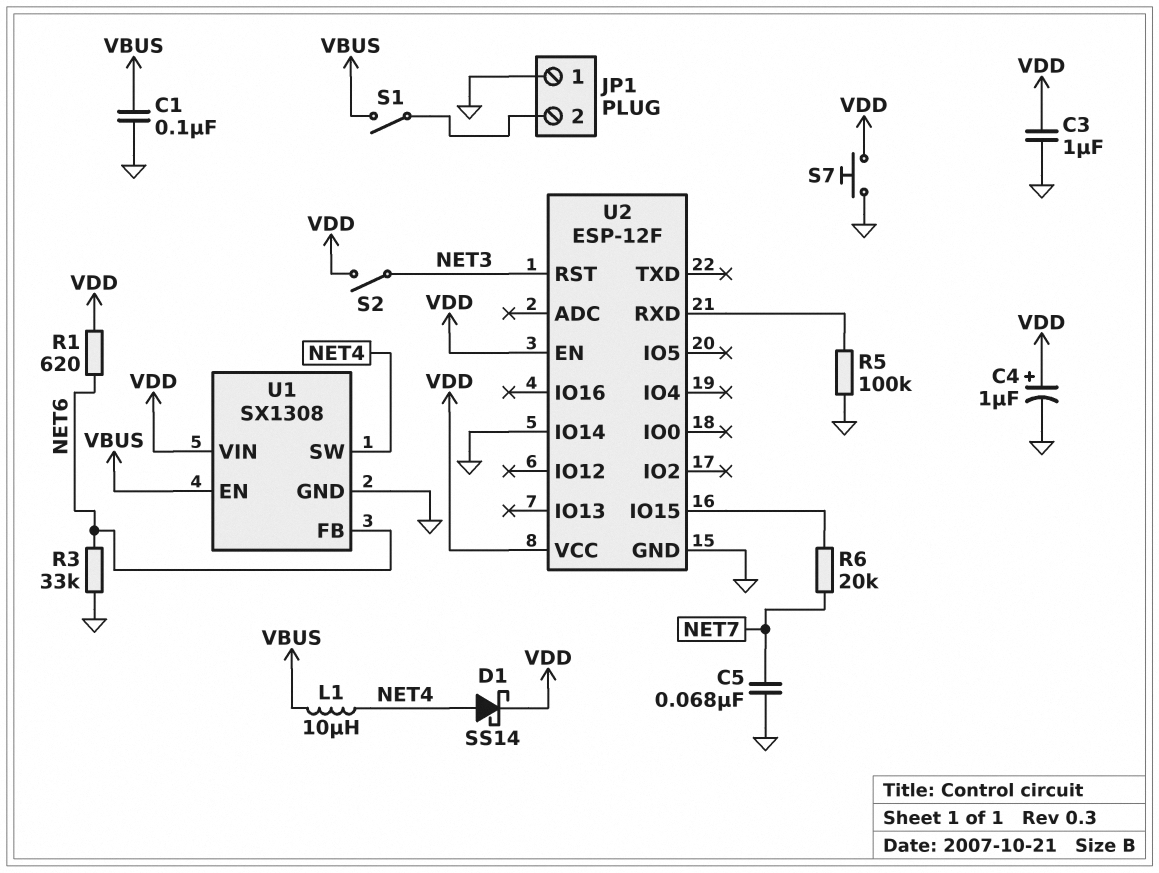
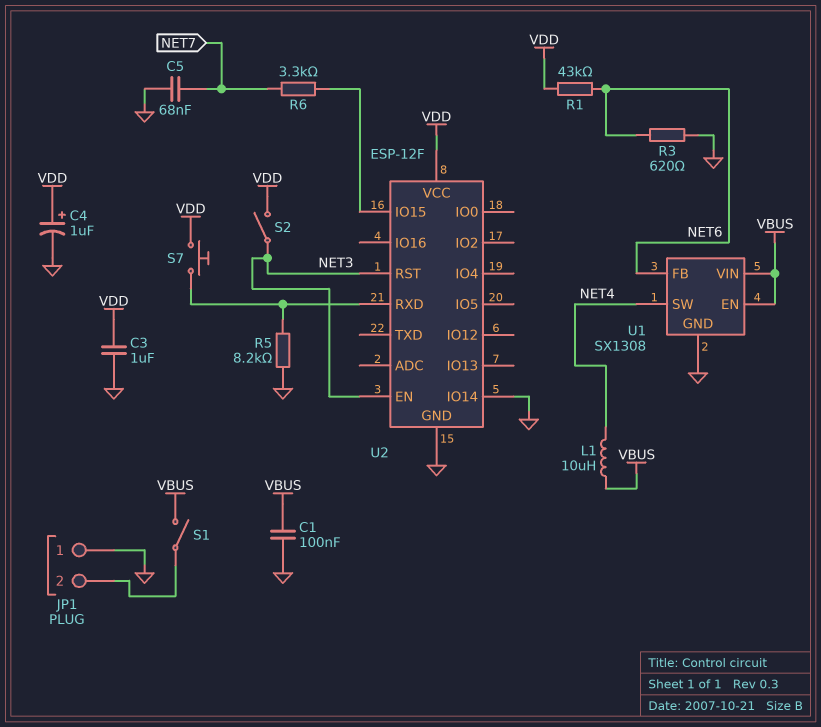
D1: schottky SS14 (A NET4, K VDD) -> none
R1: 620 (NET6, VDD) -> 43k (NET6, VDD)
R3: 33k (GND, NET6) -> 620 (GND, NET6)
R5: 100k (GND, U2/RXD) -> 8.2k (GND, U2/RXD)
R6: 20k (NET7, U2/IO15) -> 3.3k (NET7, U2/IO15)
S7: button (GND, VDD) -> button (U2/RXD, VDD)
U1 pin VIN: VDD -> VBUS
U2 pin EN: VDD -> NET3

